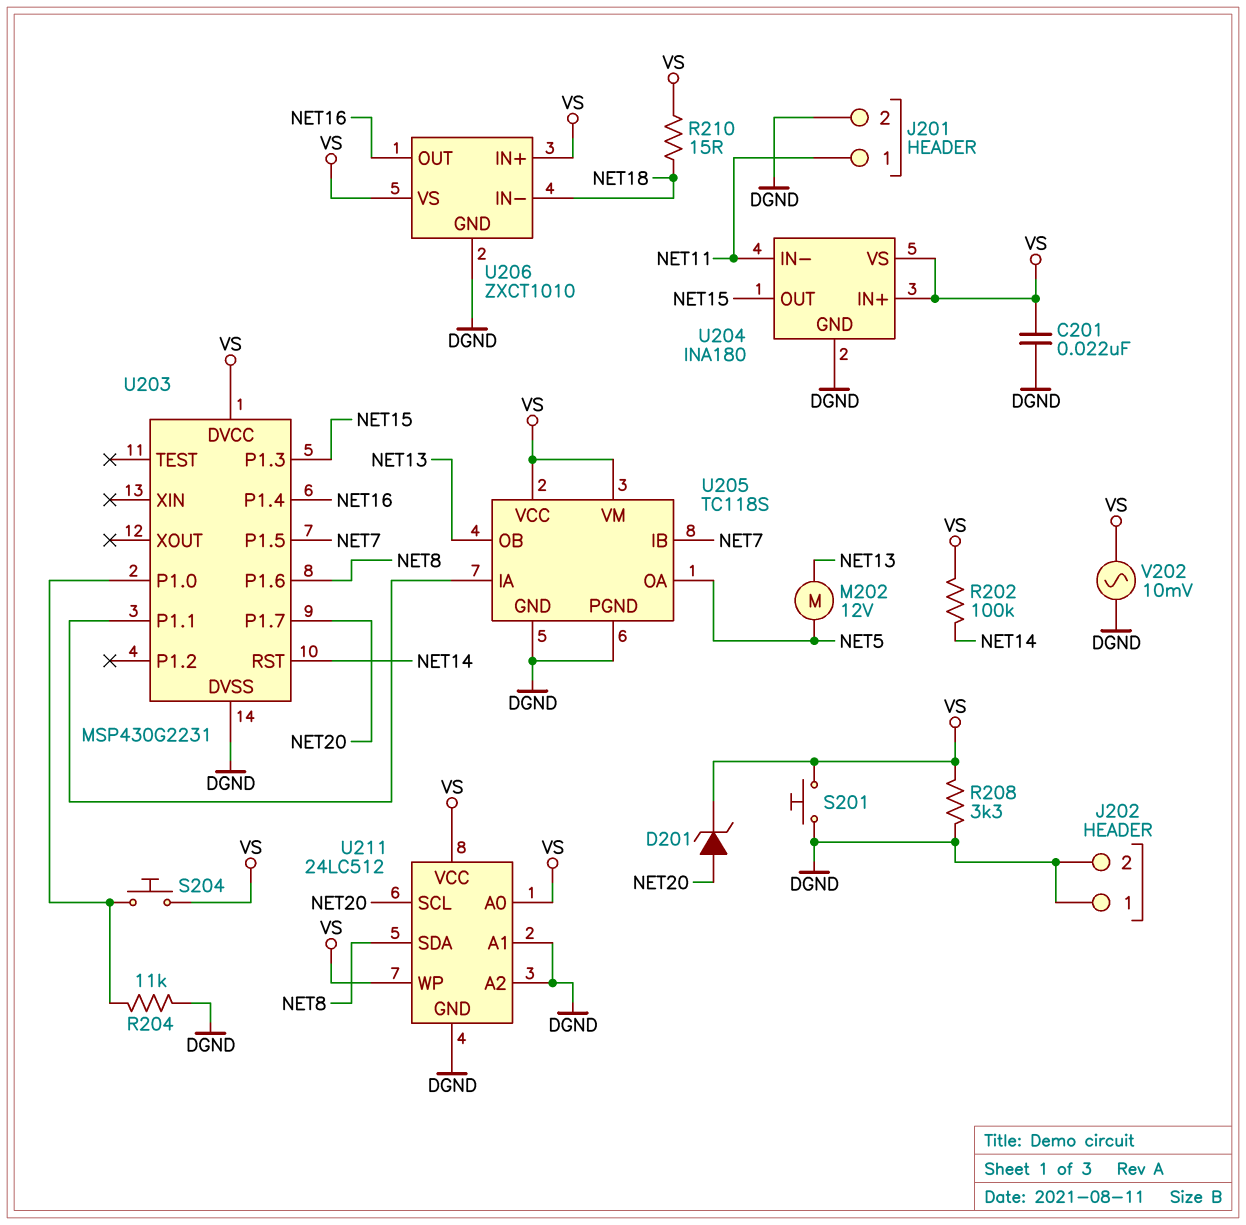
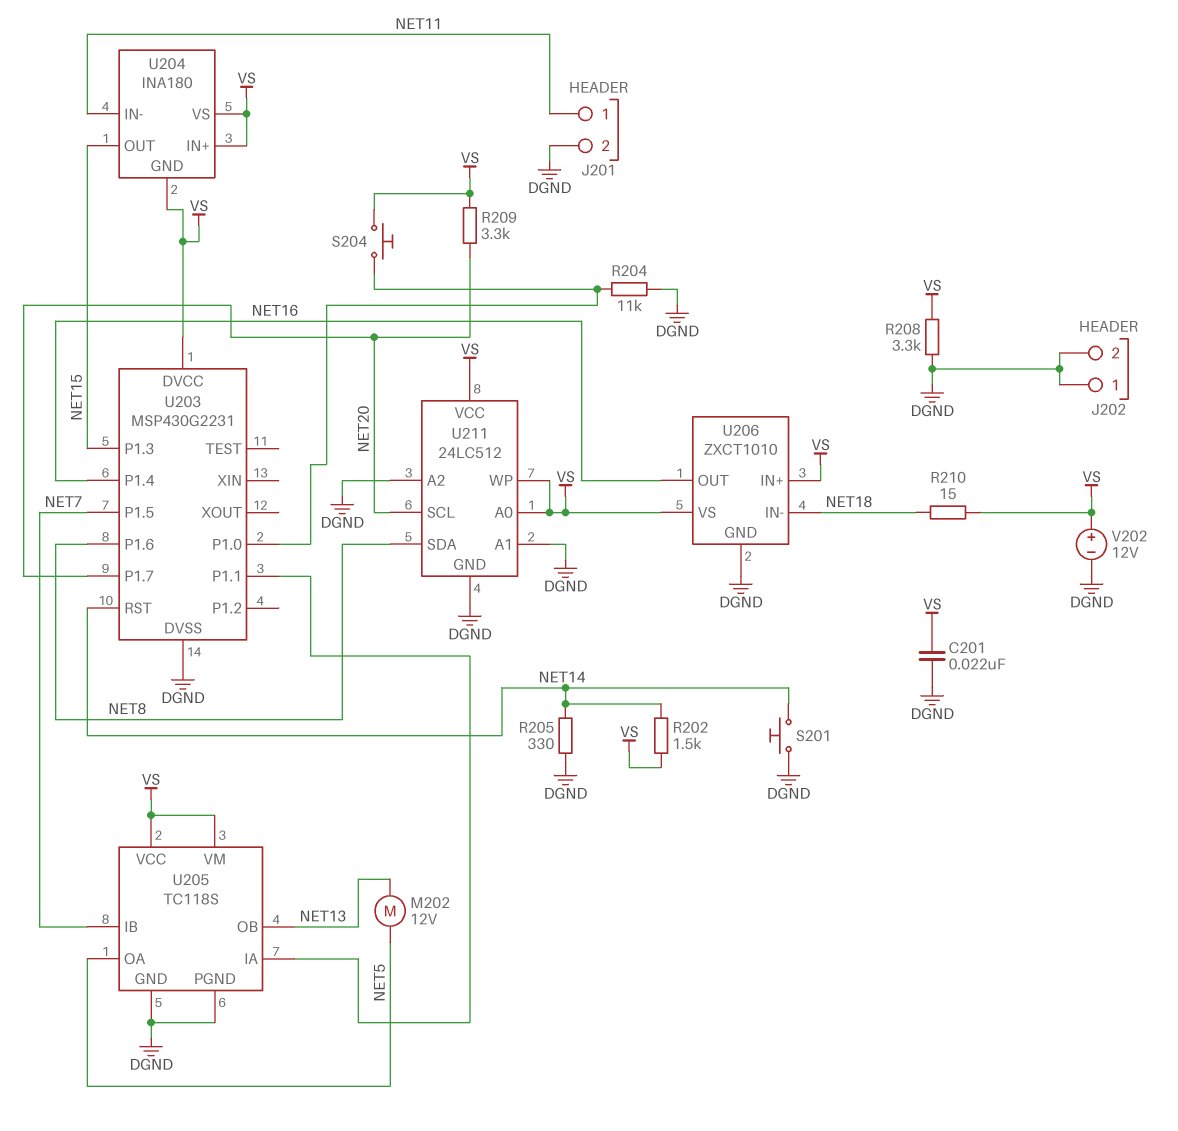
D201: zener (A NET20, K VS) -> none
R202: 100k (NET14, VS) -> 1.5k (NET14, VS)
R205: none -> 330 (DGND, NET14)
R209: none -> 3.3k (NET20, VS)
S201: button (DGND, VS) -> button (DGND, NET14)
U204 pin GND: DGND -> VS
V202: AC 10mV (DGND, VS) -> 12V (plus VS, minus DGND)

